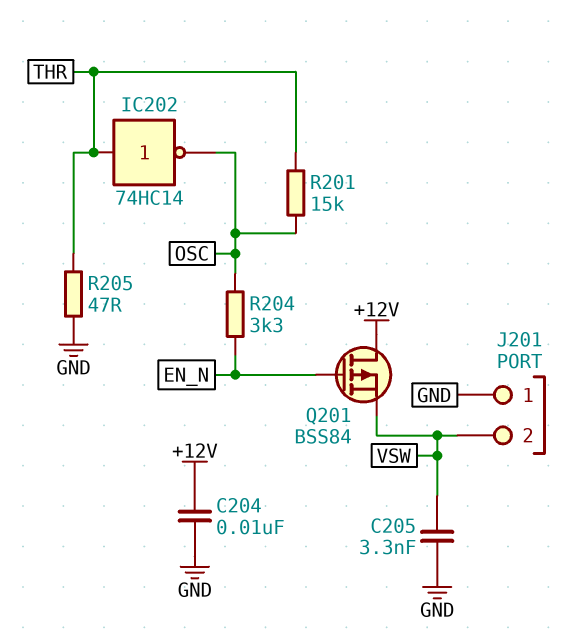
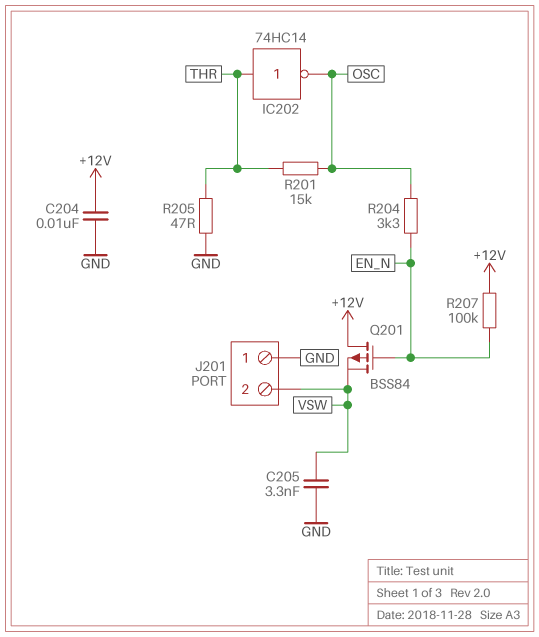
R207: none -> 100k (+12V, EN_N)

